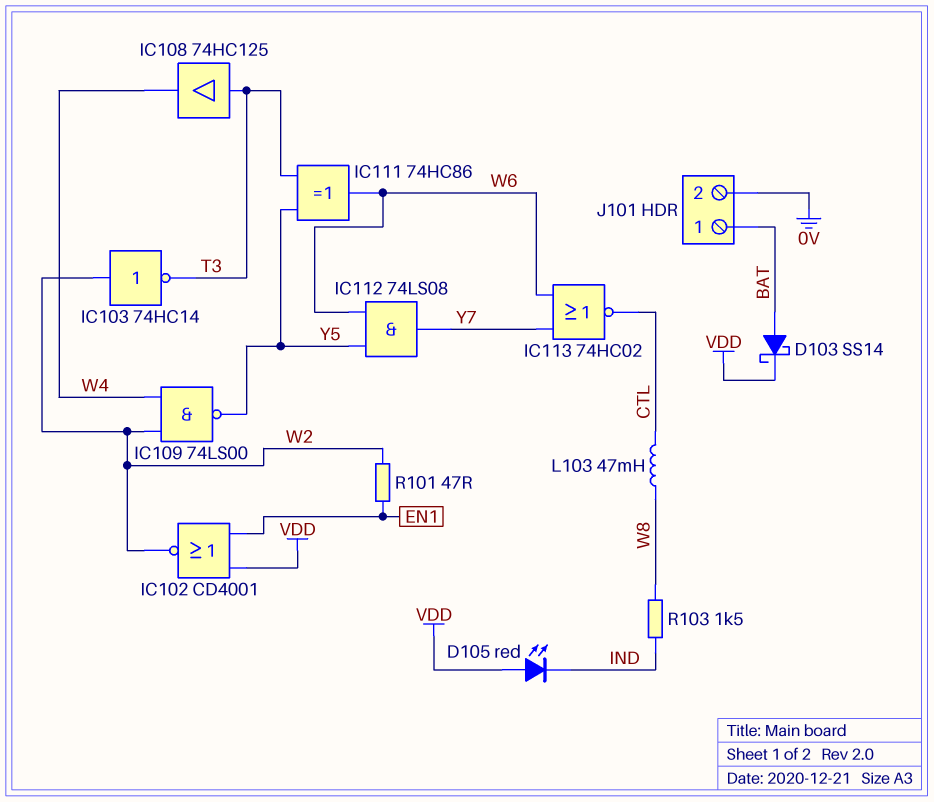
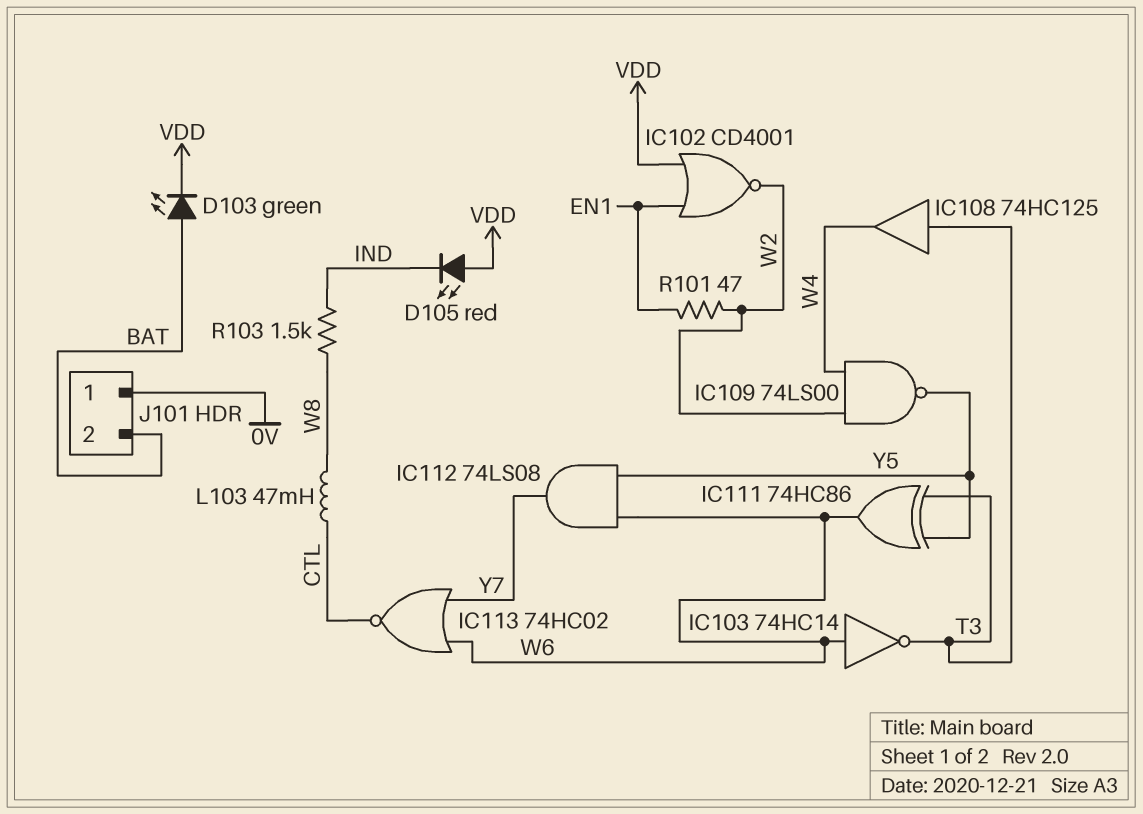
D103: schottky SS14 (A BAT, K VDD) -> LED green (A BAT, K VDD)
IC103: NOT 74HC14 (in W2, out T3) -> NOT 74HC14 (in W6, out T3)
J101 pin 1: BAT -> 0V
J101 pin 2: 0V -> BAT

